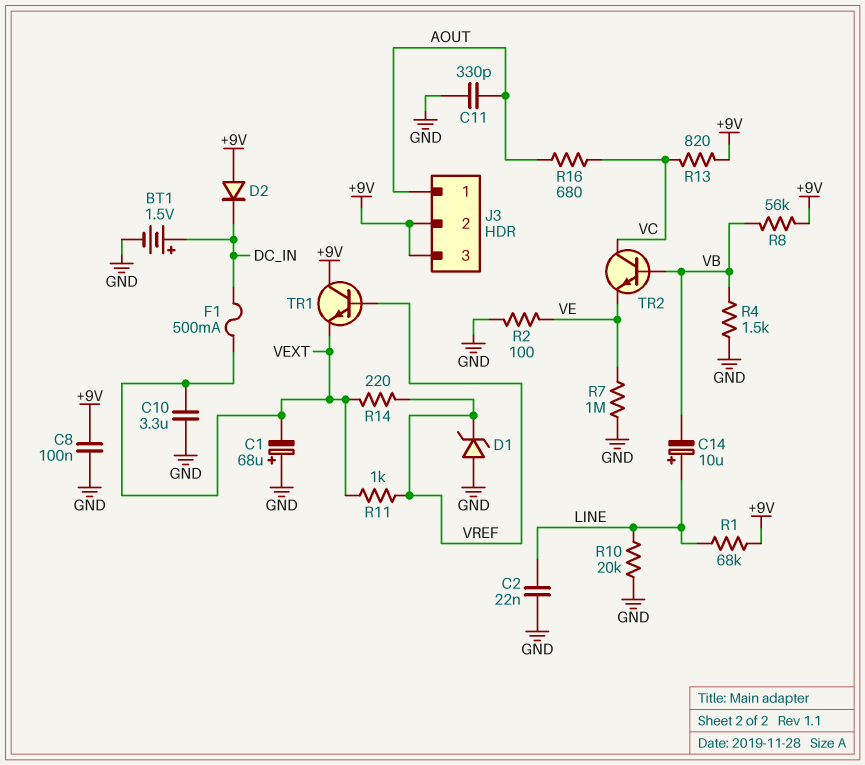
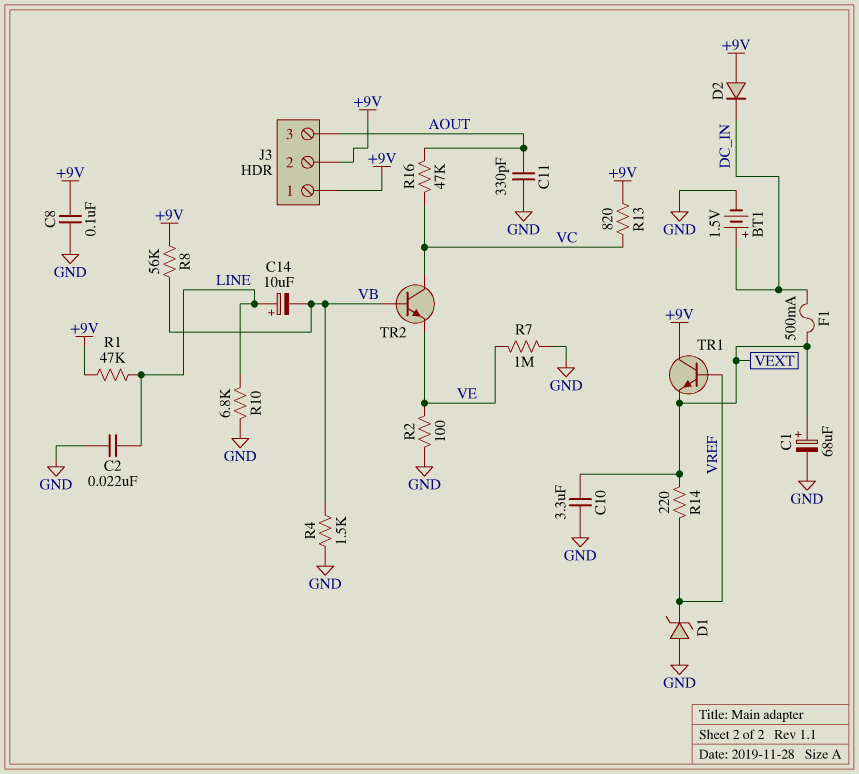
C1: 68uF (plus GND, minus VEXT) -> 68uF (plus VEXT, minus GND)
J3 pin 1: AOUT -> +9V
J3 pin 3: +9V -> AOUT
R1: 68k (+9V, LINE) -> 47k (+9V, LINE)
R10: 20k (GND, LINE) -> 6.8k (GND, LINE)
R11: 1k (VEXT, VREF) -> none
R16: 680 (AOUT, VC) -> 47k (AOUT, VC)

